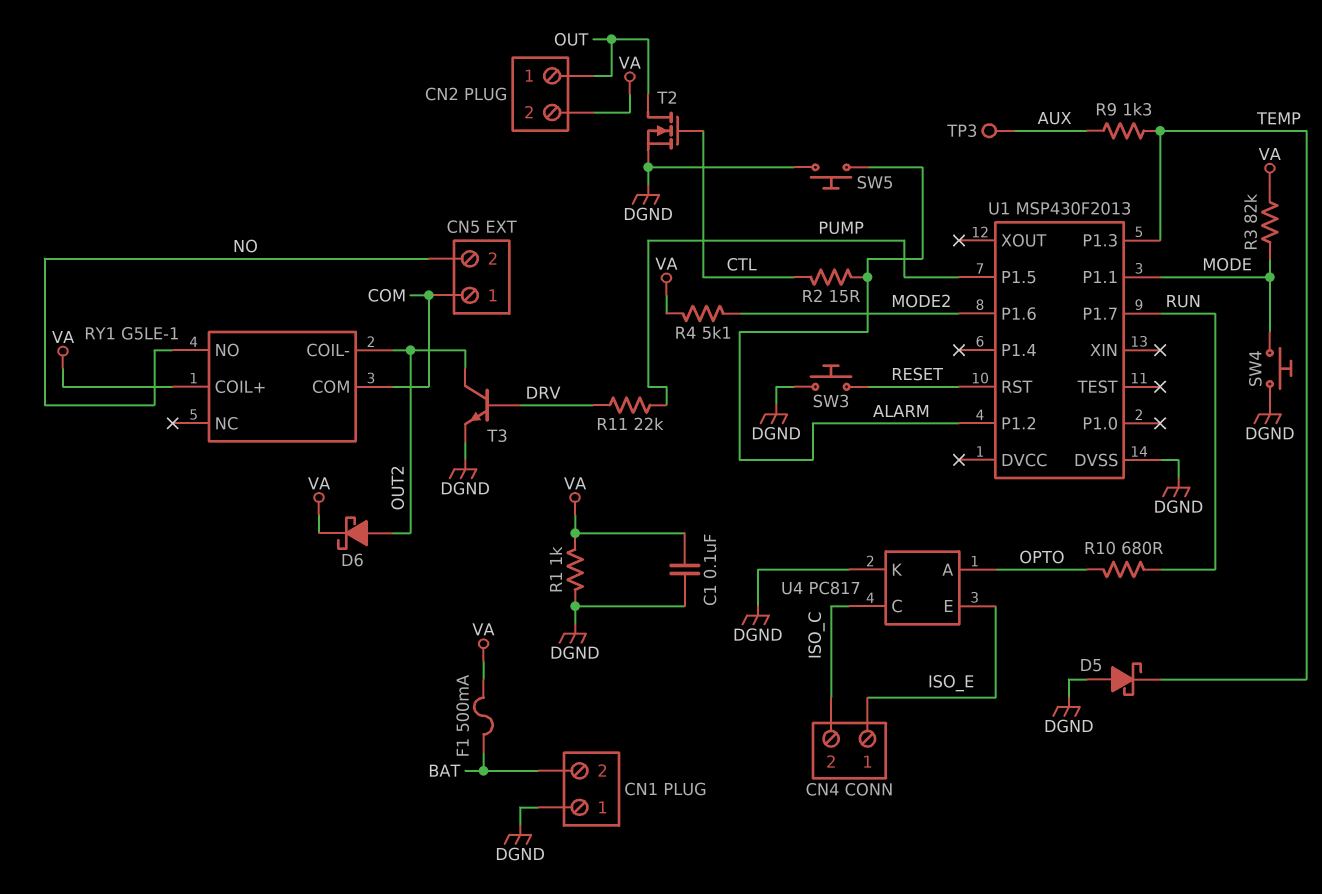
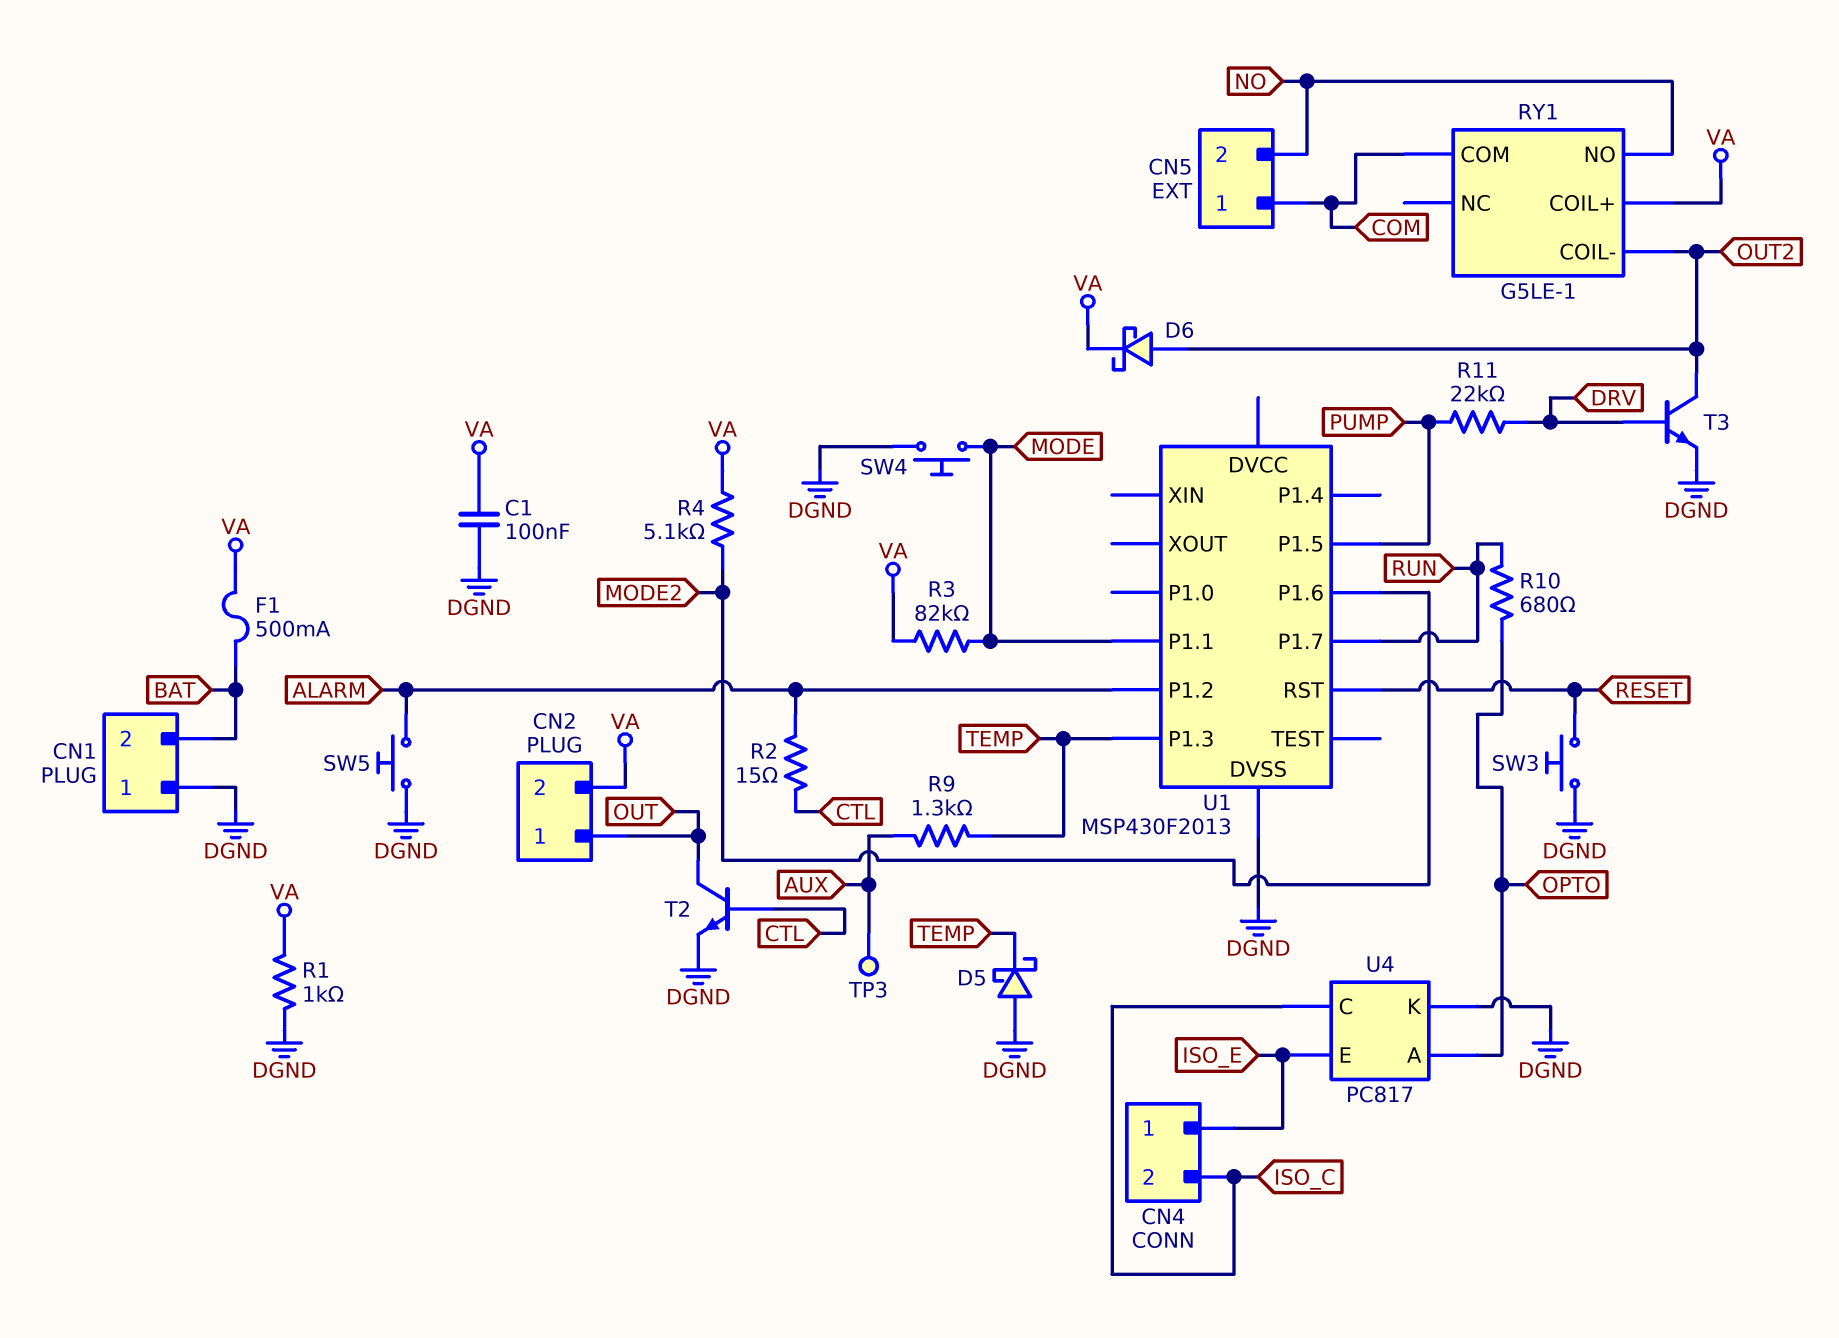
T2: NMOS (G CTL, D OUT, S DGND) -> NPN (B CTL, C OUT, E DGND)

